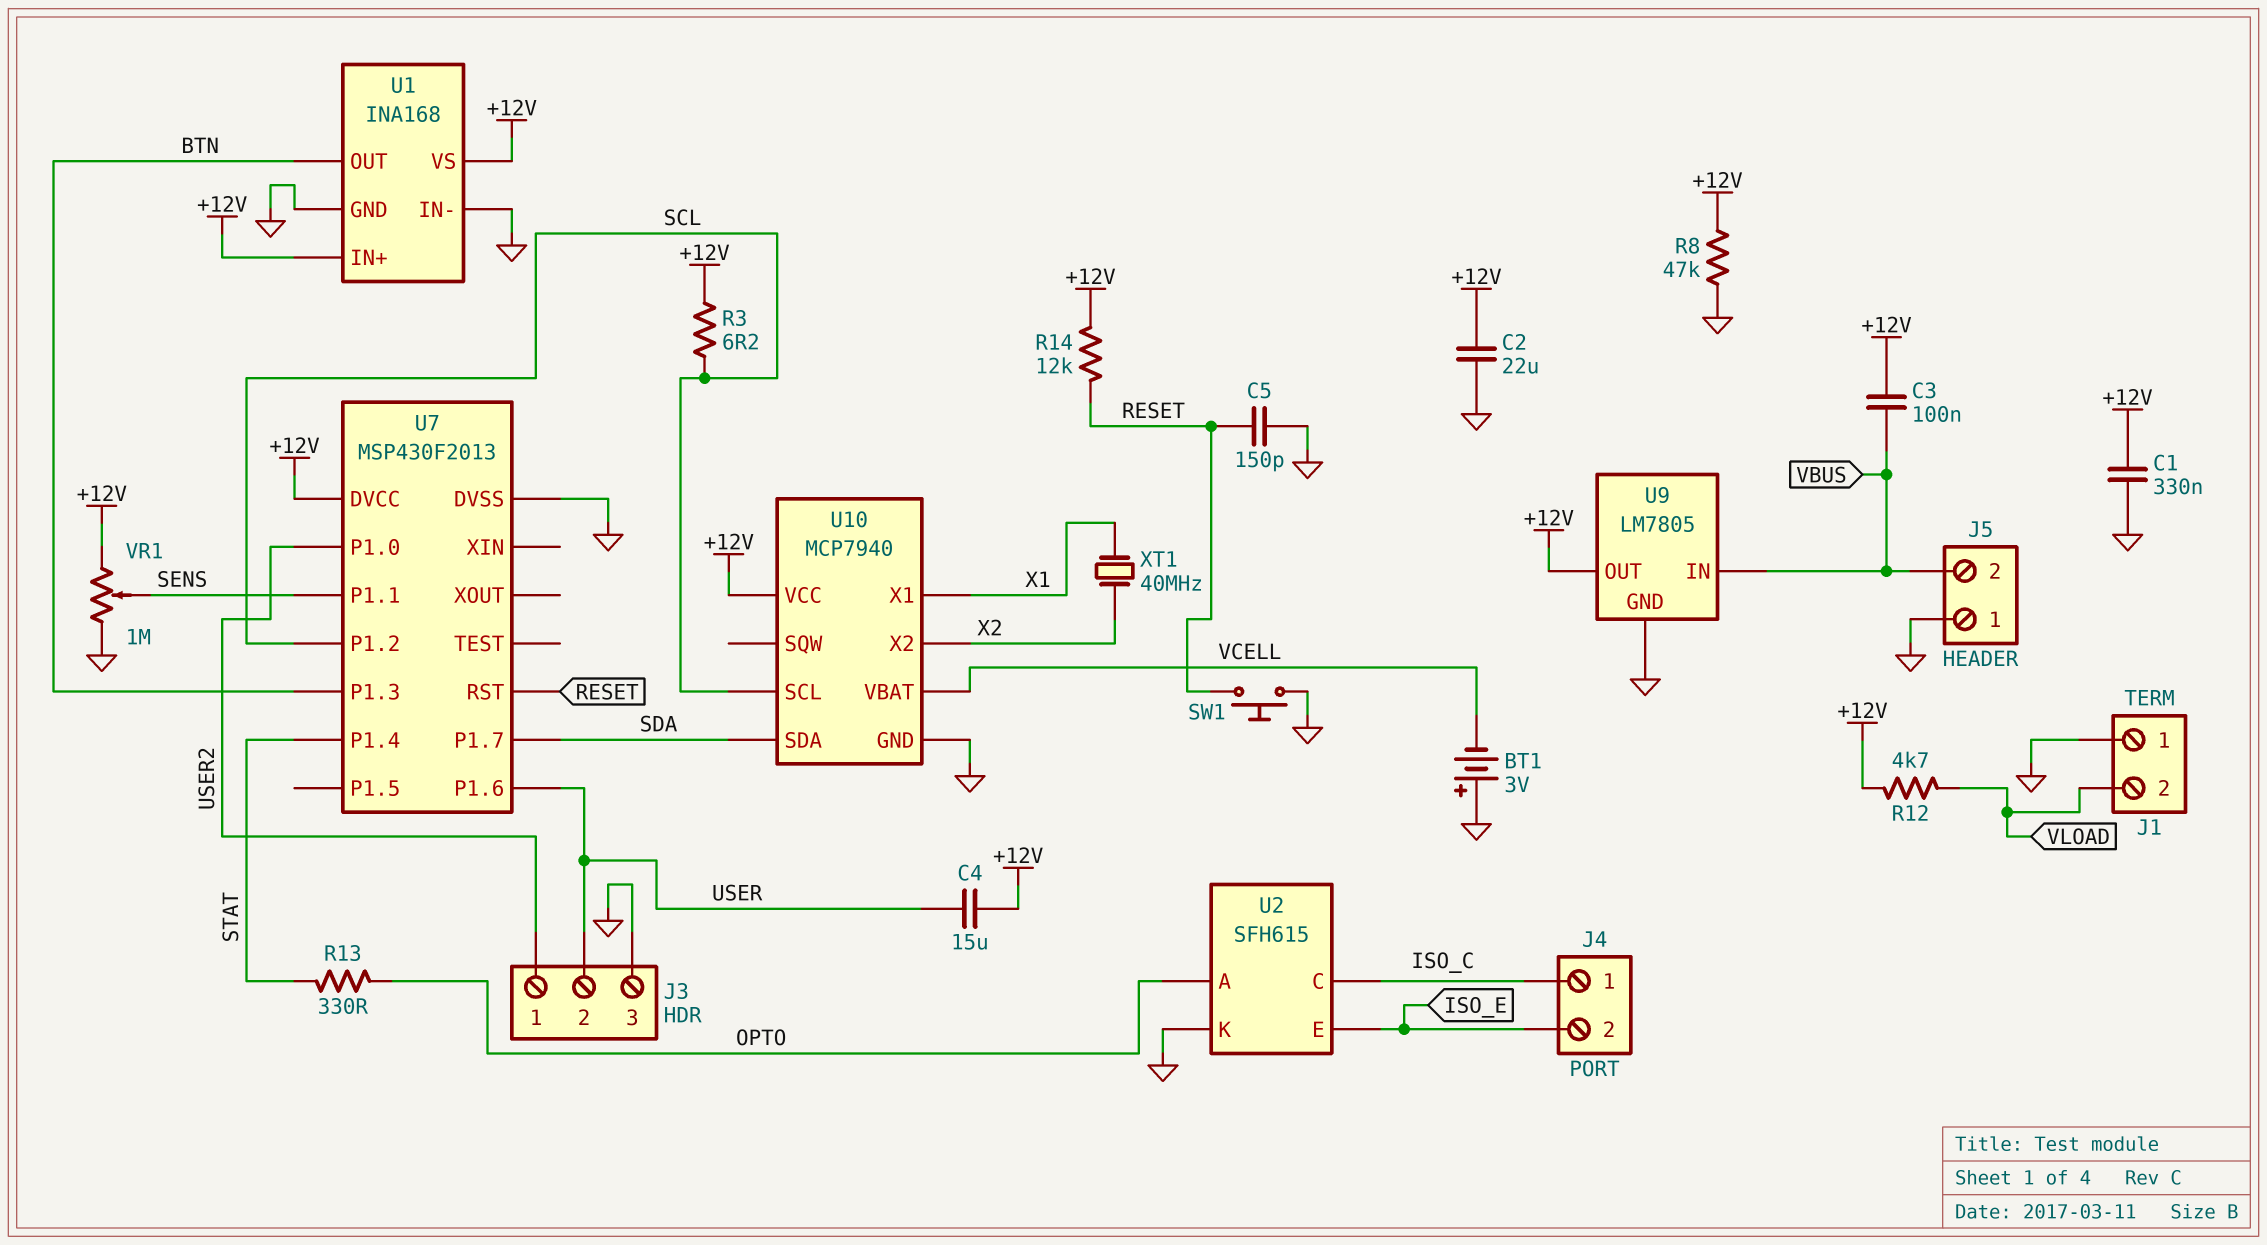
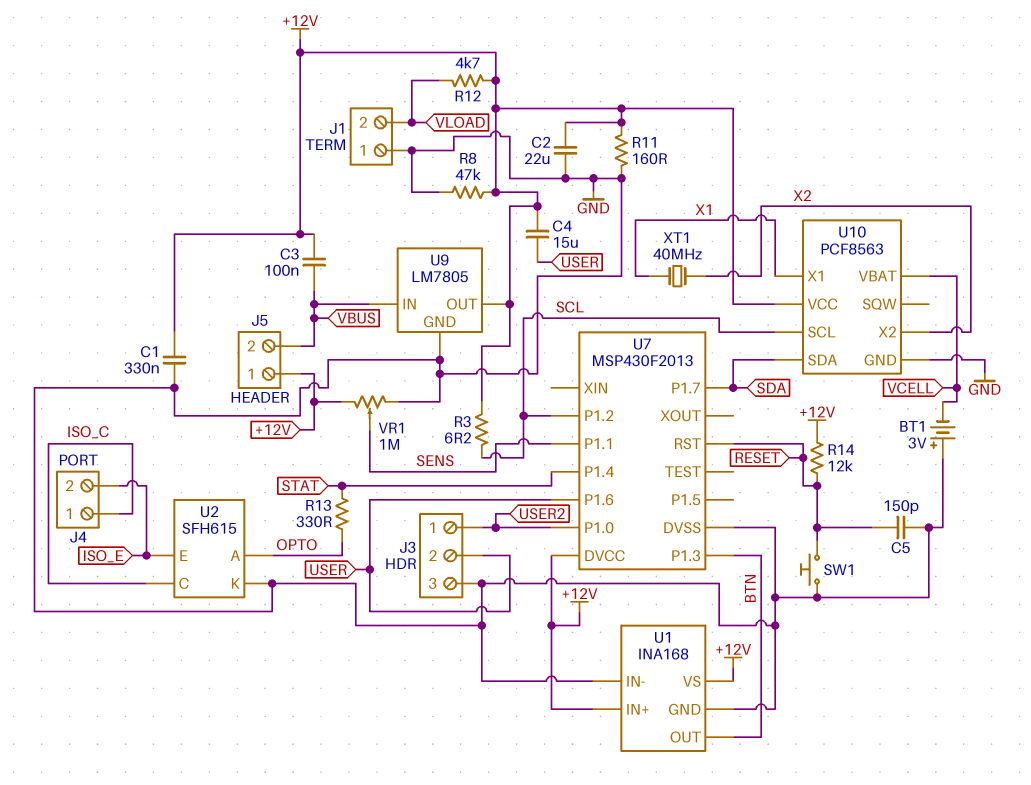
J5 pin 1: GND -> +12V
R11: none -> 160 (+12V, GND)
U10: MCP7940 -> PCF8563

